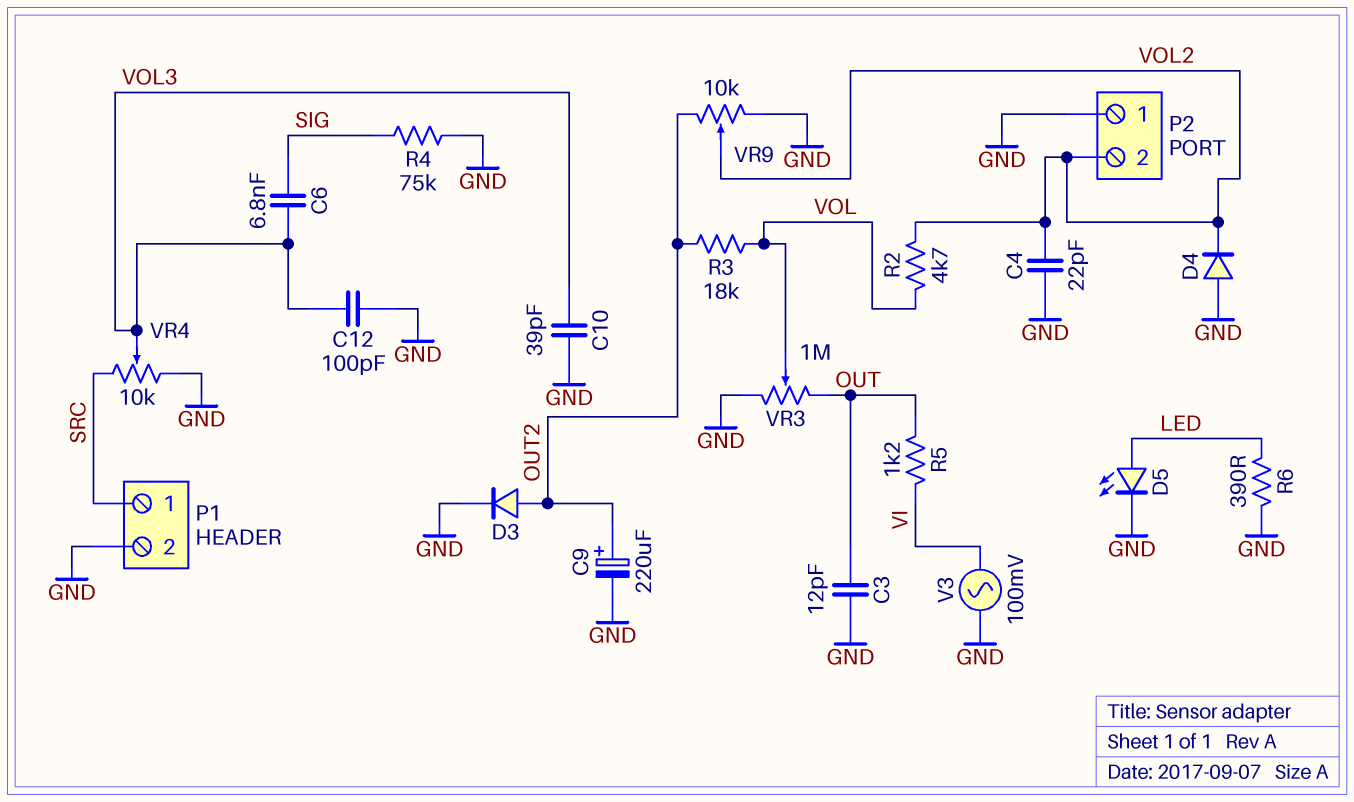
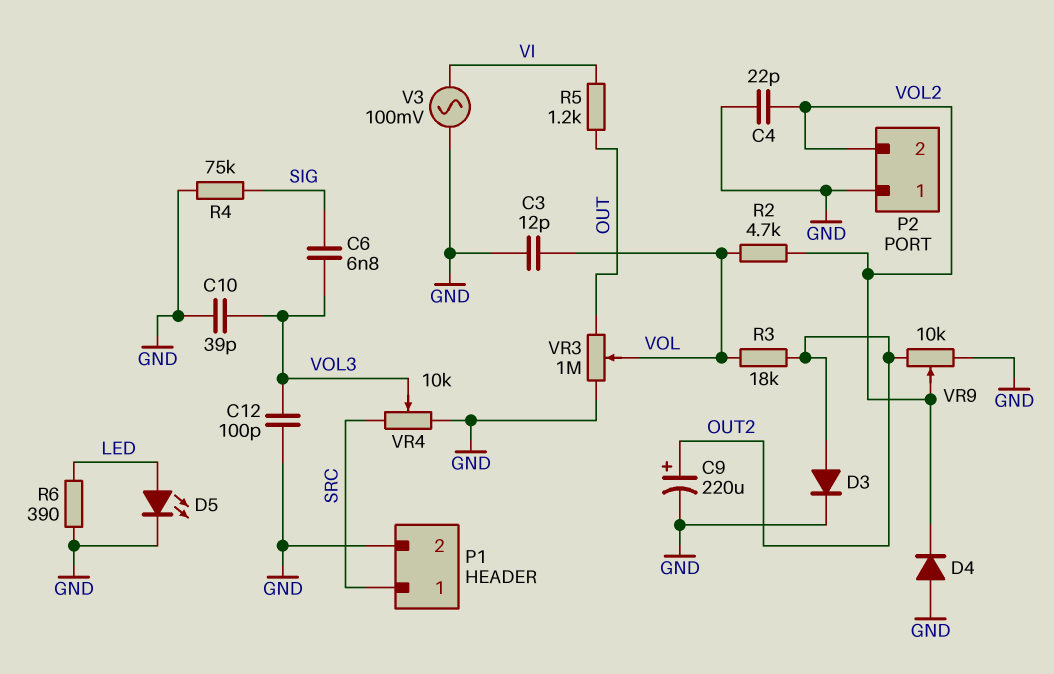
C3: 12pF (GND, OUT) -> 12pF (GND, VOL)

